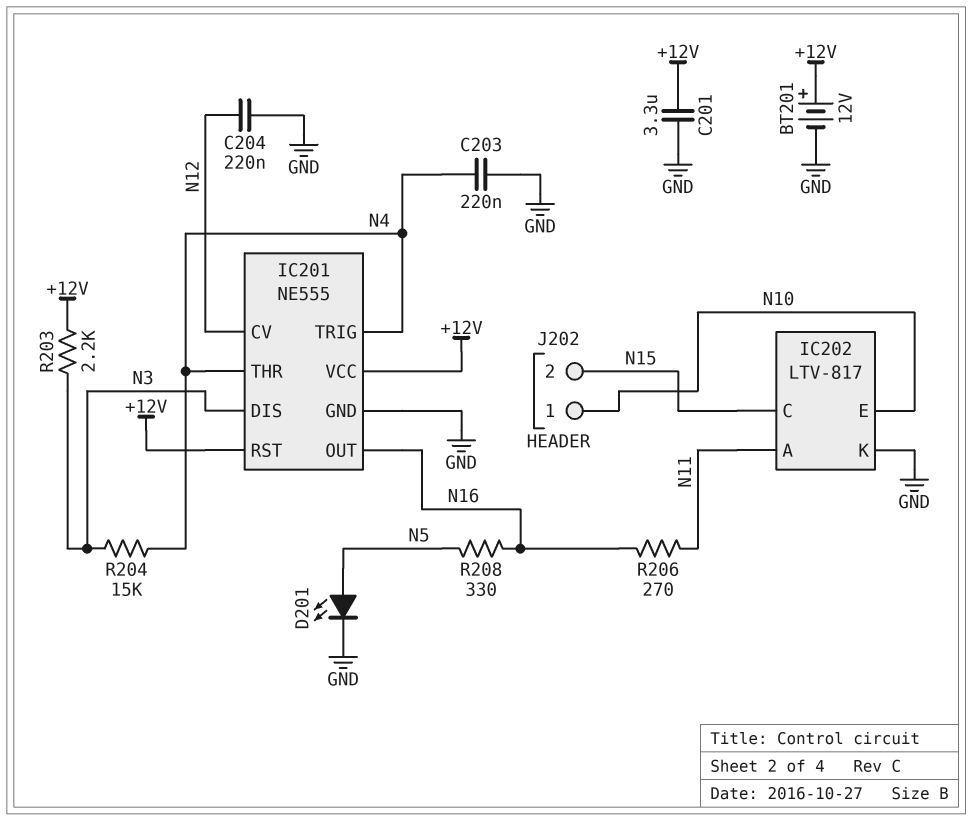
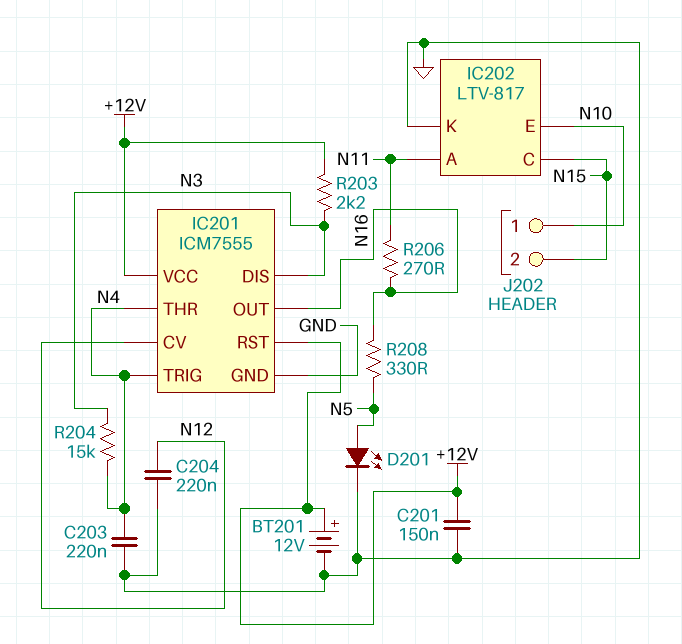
C201: 3.3uF (+12V, GND) -> 150nF (+12V, GND)
IC201: NE555 -> ICM7555

